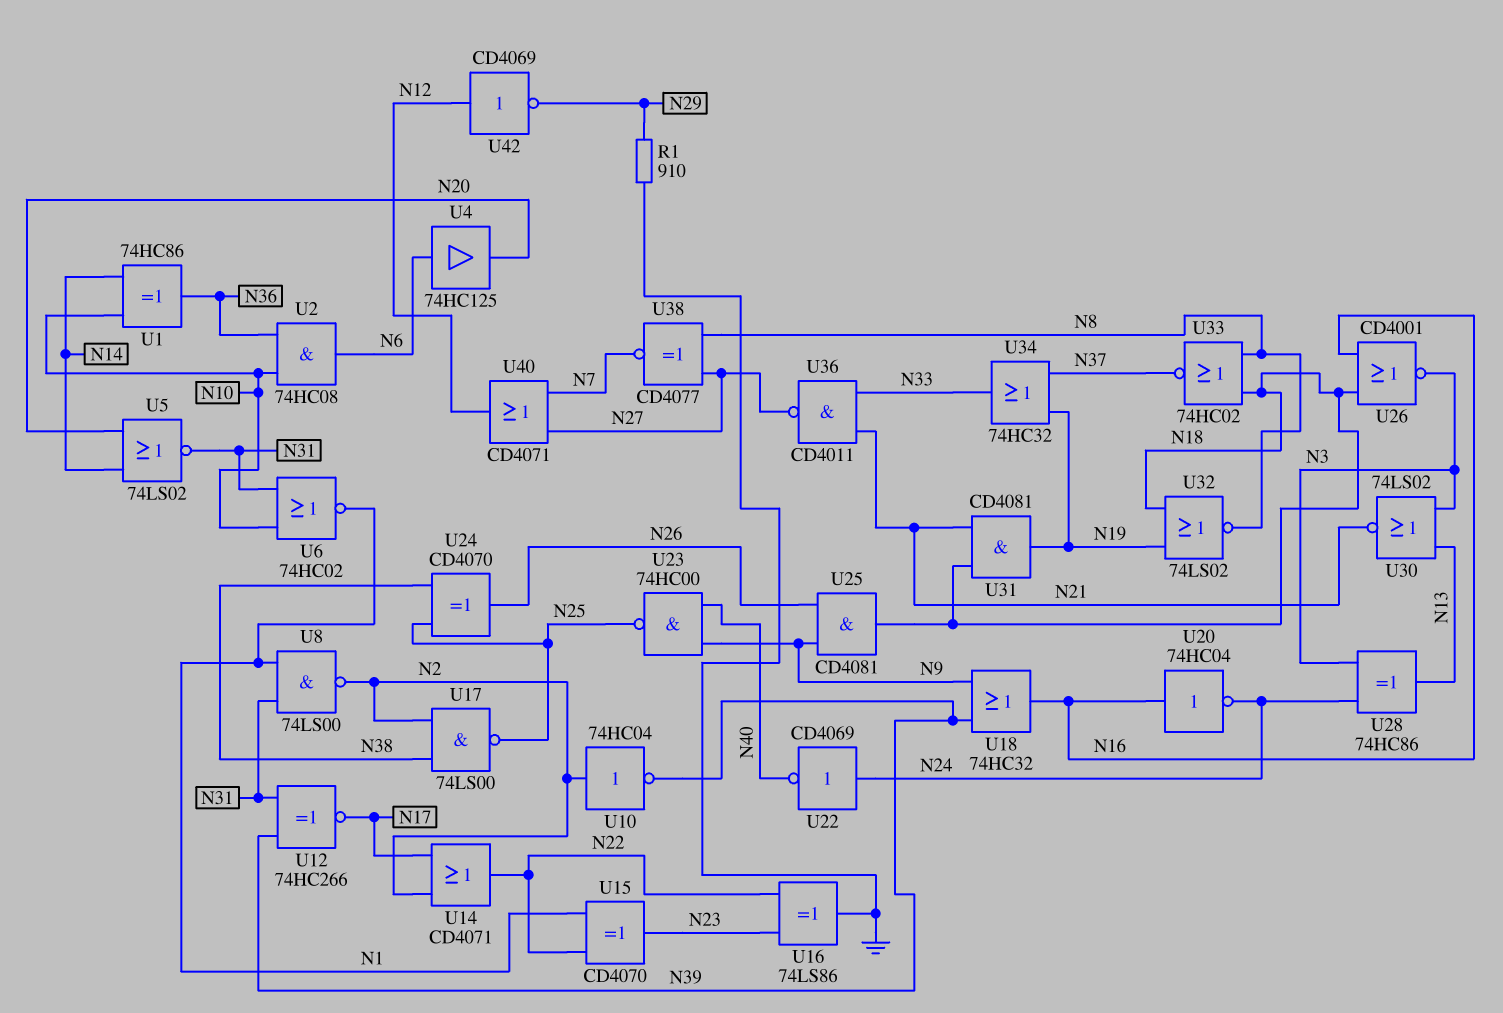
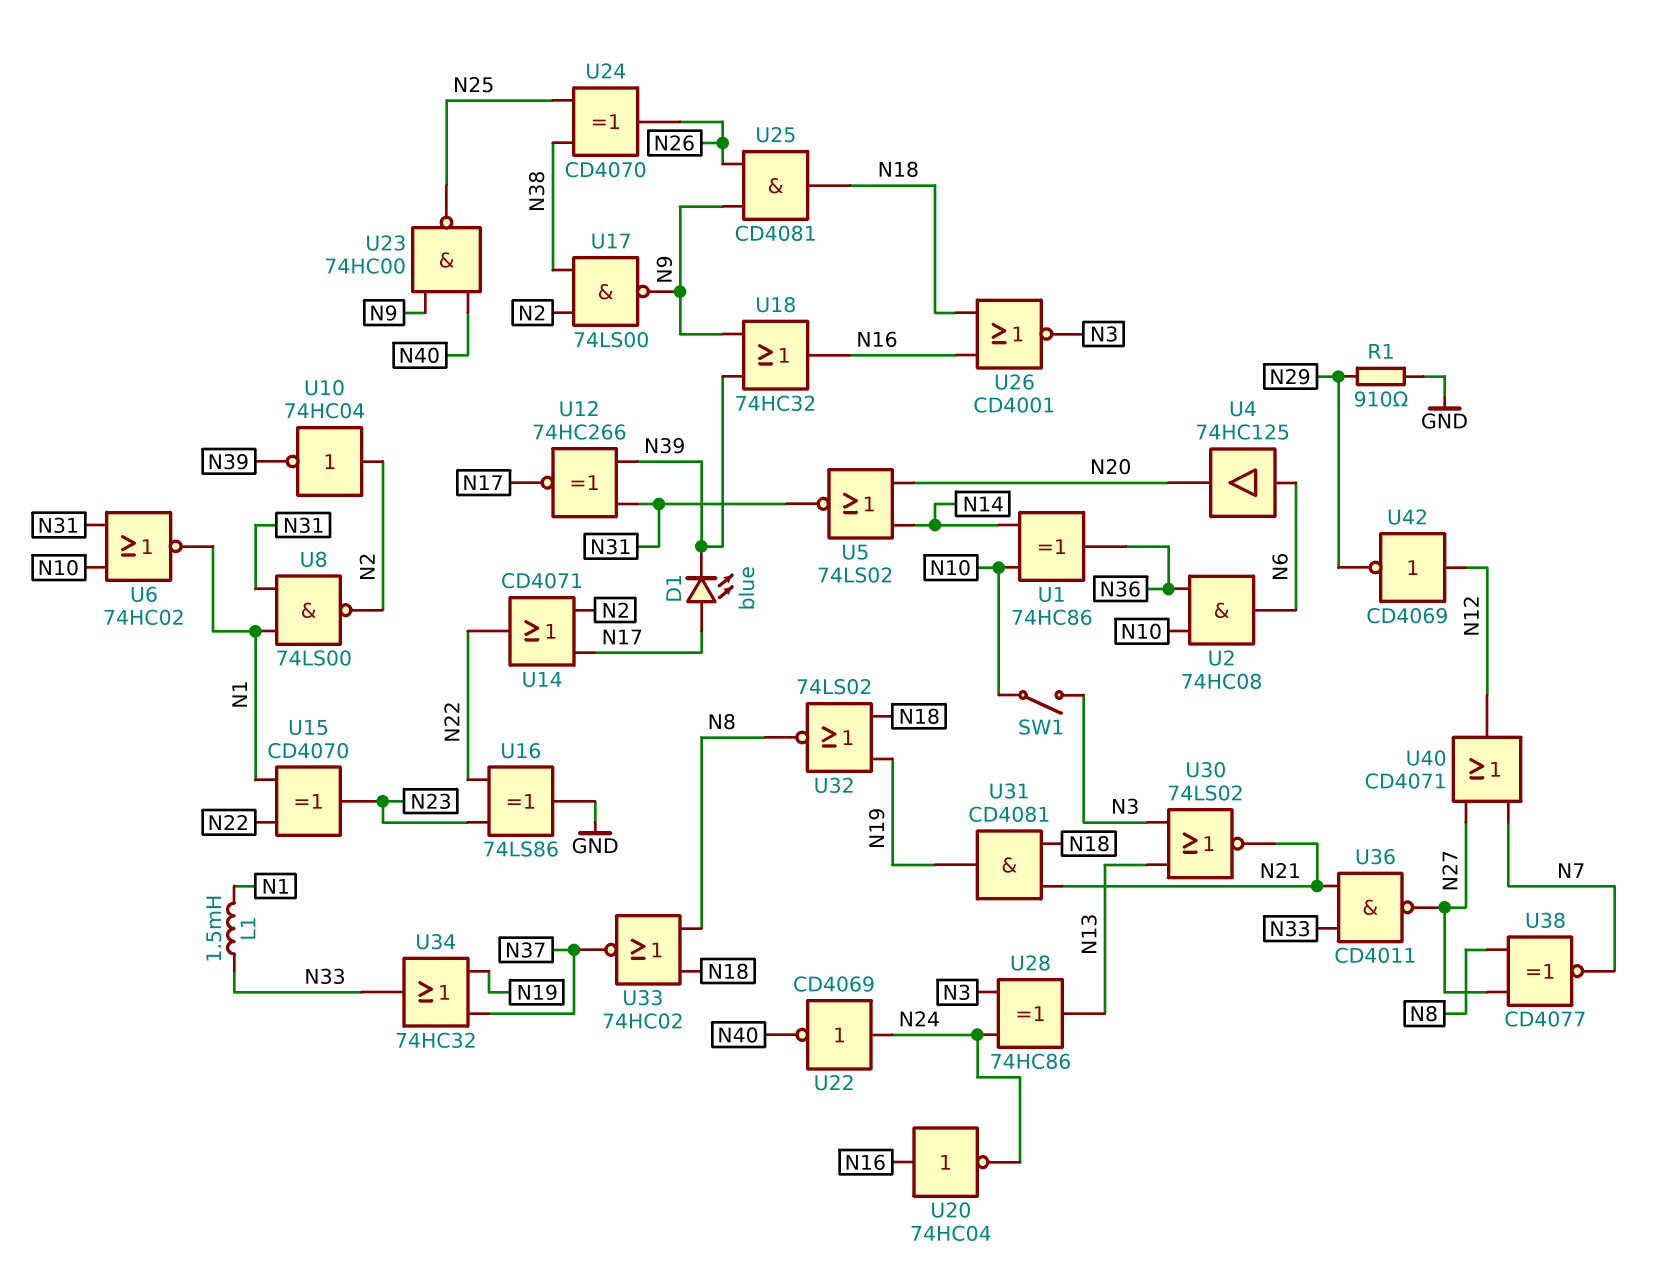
D1: none -> LED blue (A N17, K N39)
L1: none -> 1.5mH (N1, N33)
SW1: none -> switch (N3, N10)
U17: NAND 74LS00 (in N2, in N38, out N25) -> NAND 74LS00 (in N2, in N38, out N9)

